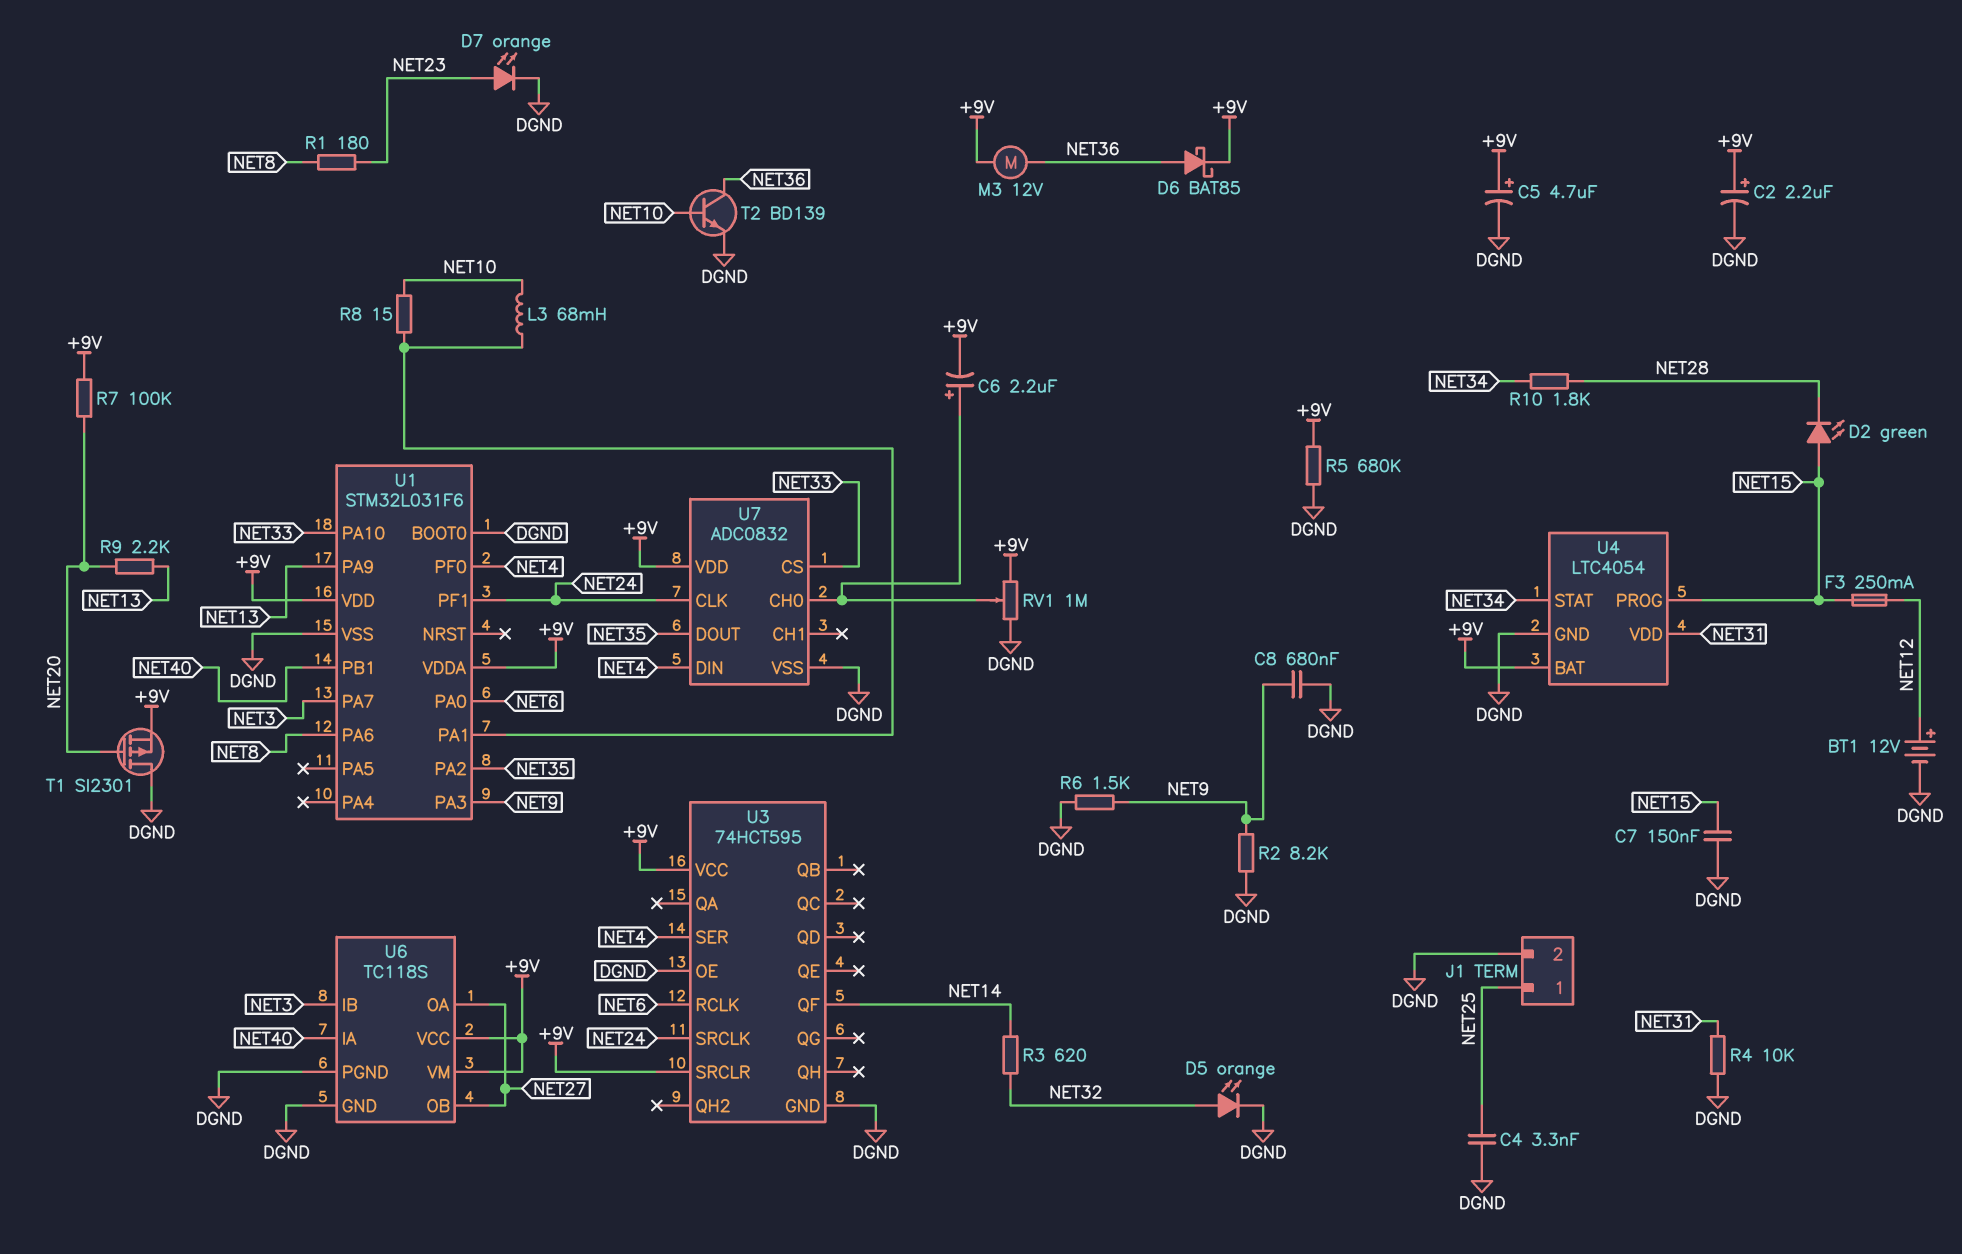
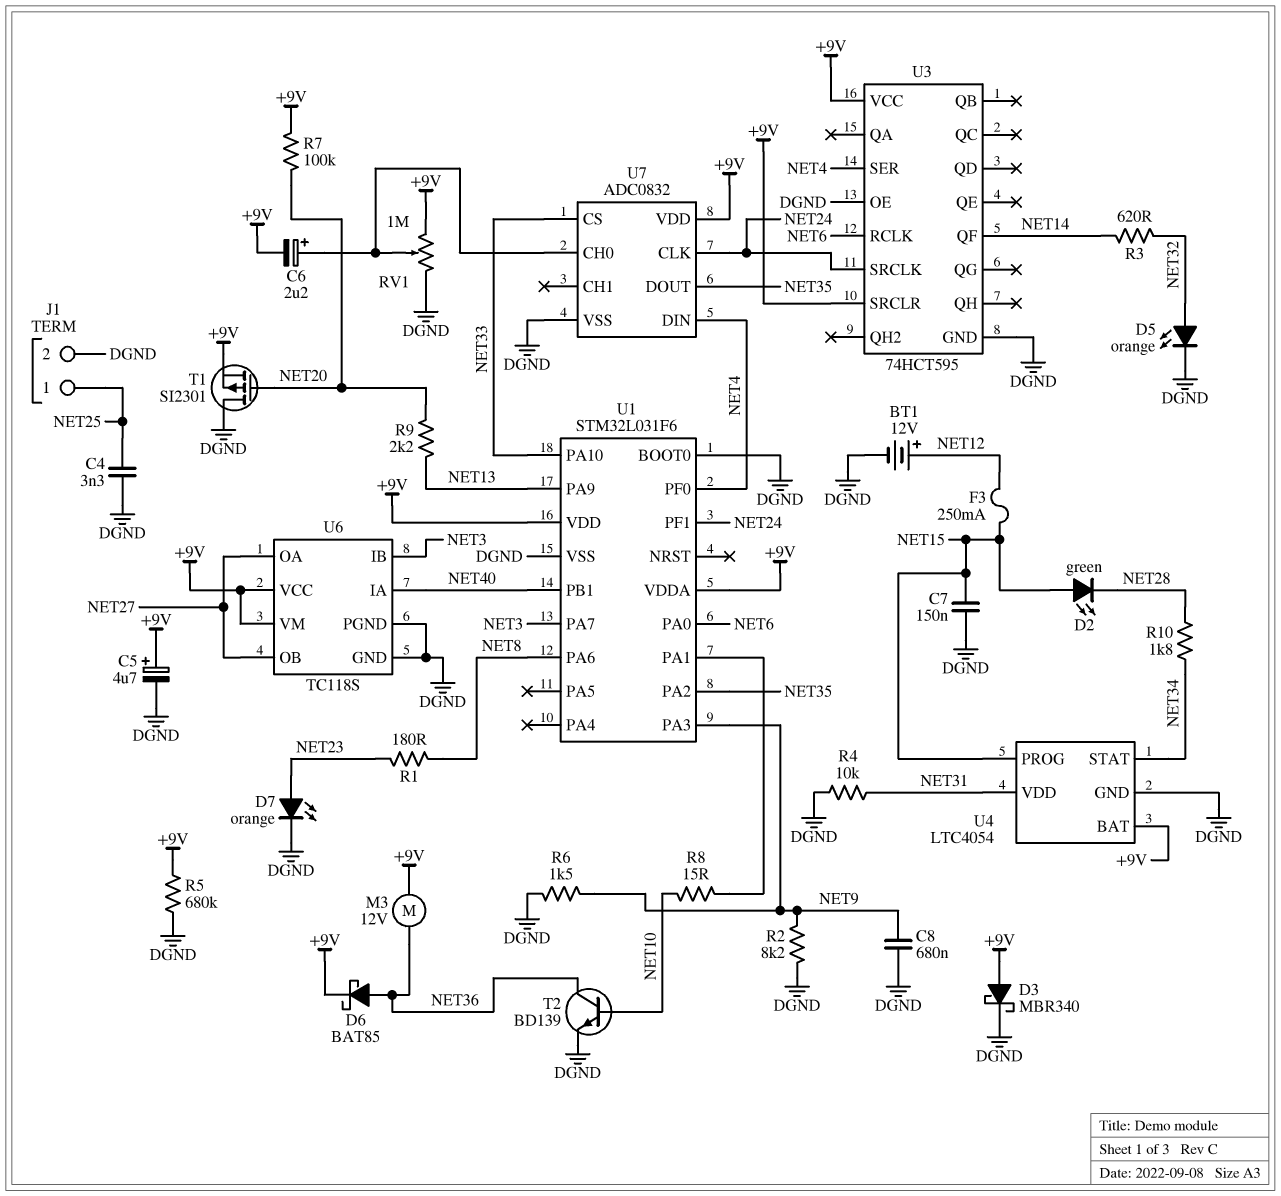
C2: 2.2uF (plus +9V, minus DGND) -> none
D3: none -> schottky MBR340 (A +9V, K DGND)
L3: 68mH (NET10, U1/PA1) -> none

